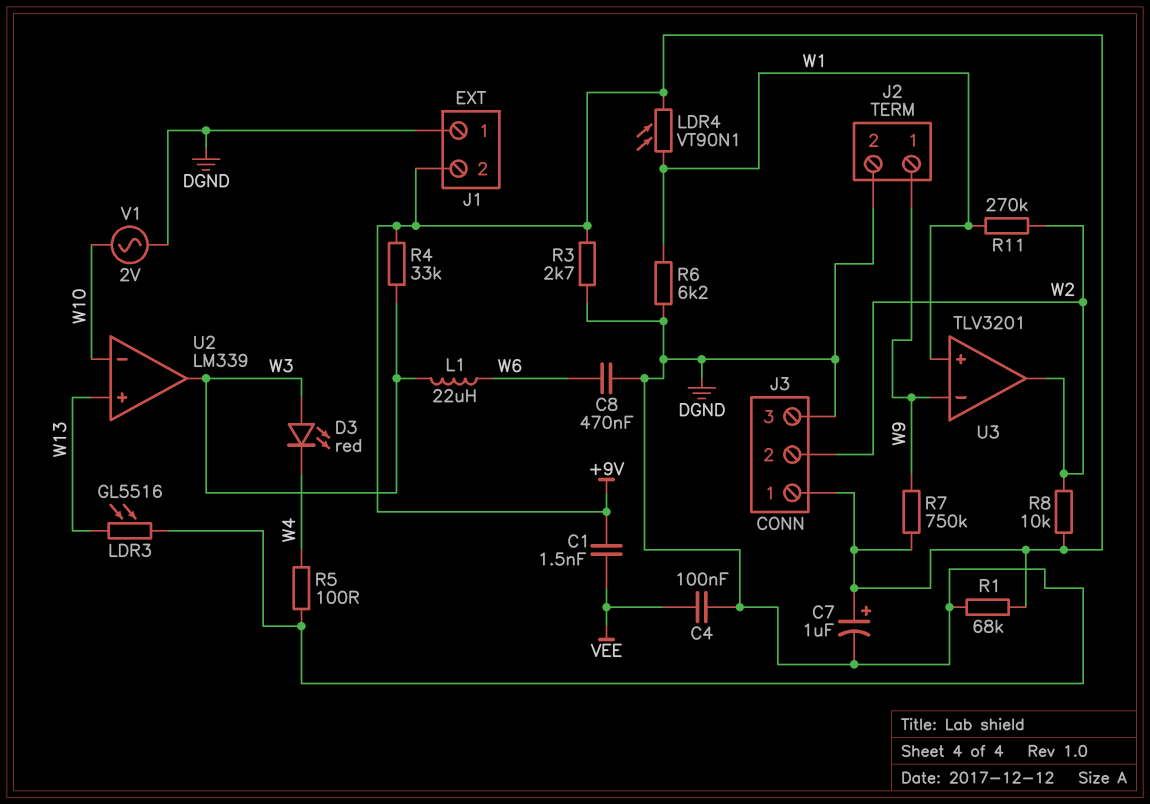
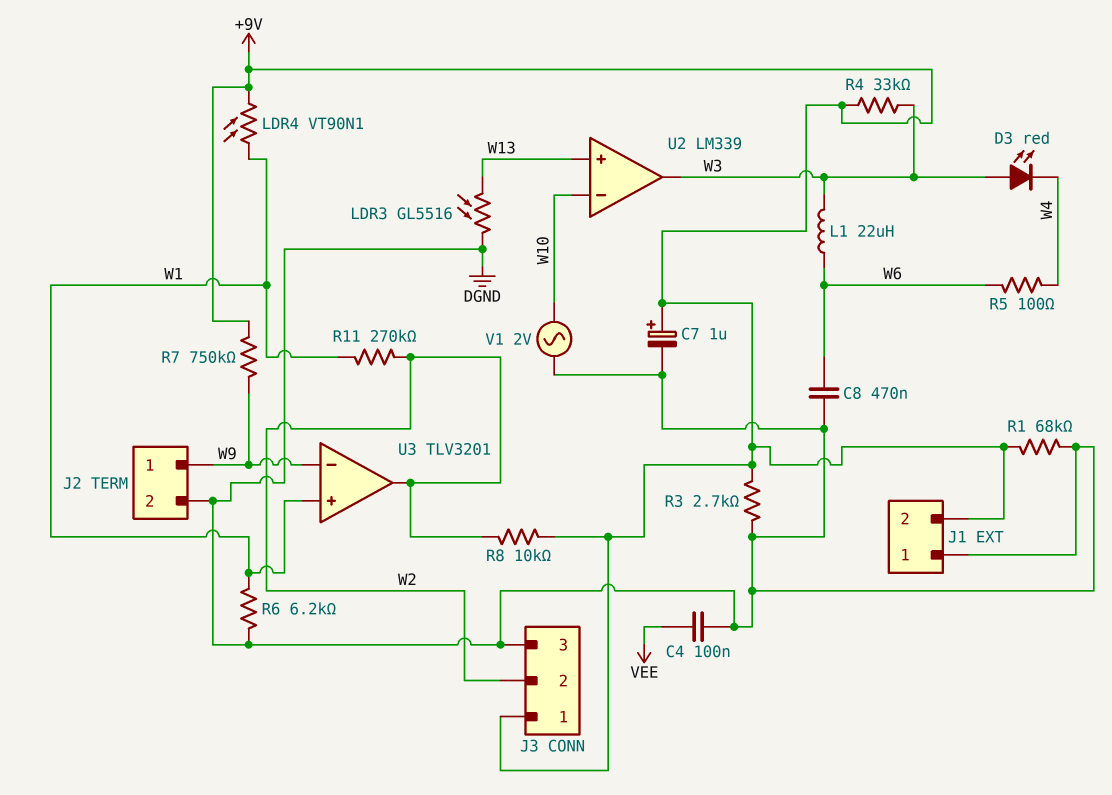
C1: 1.5nF (+9V, VEE) -> none
R5: 100 (DGND, W4) -> 100 (W4, W6)

